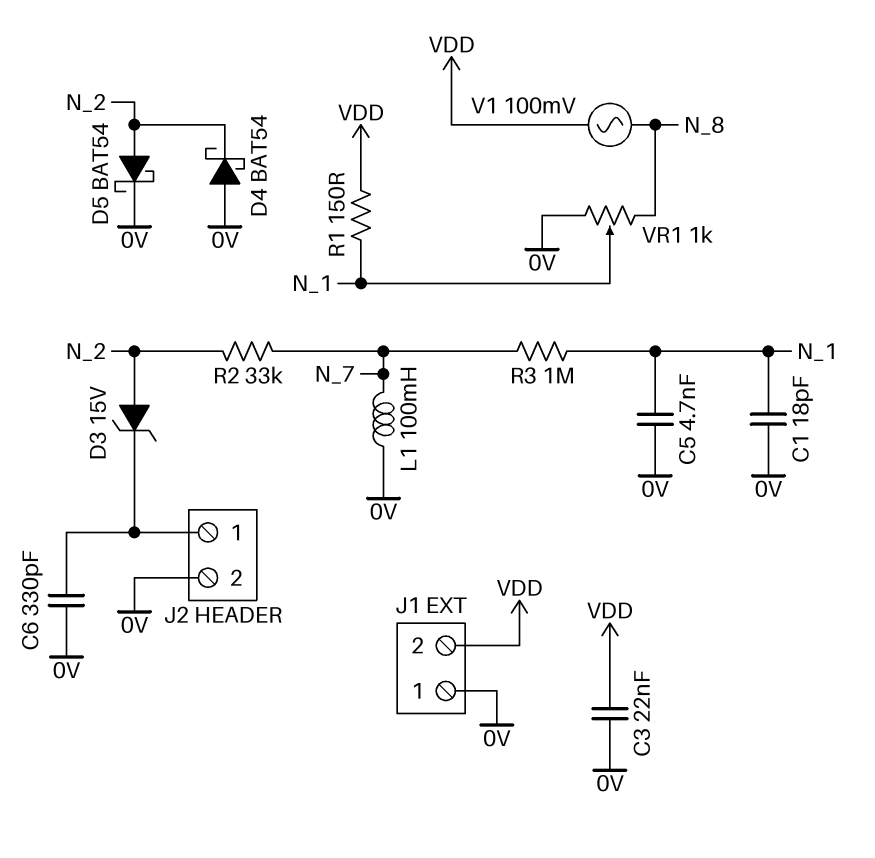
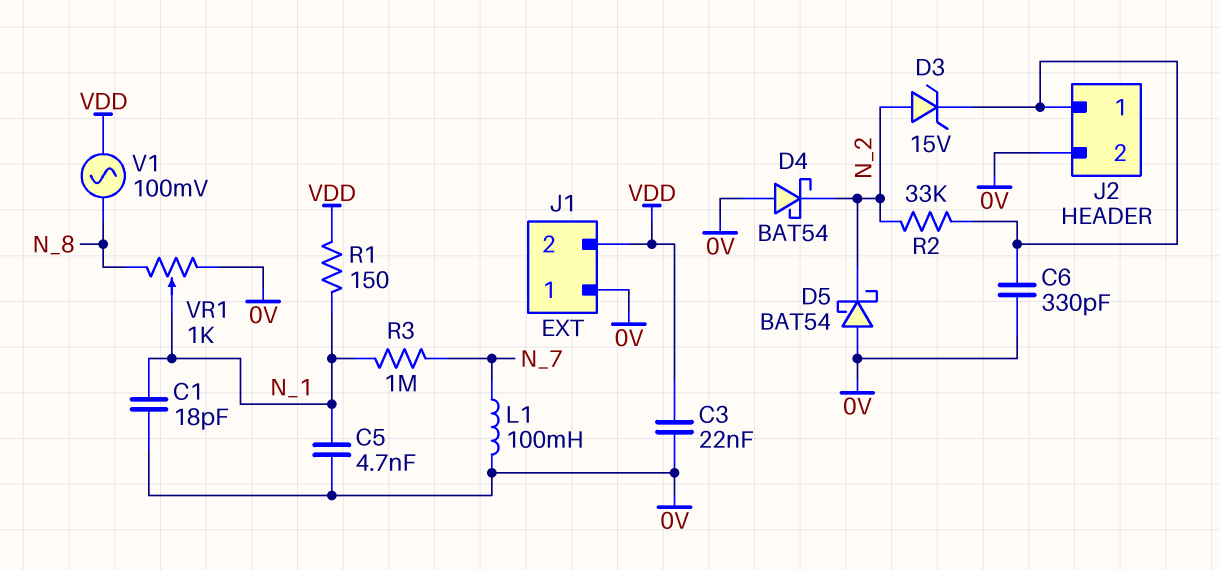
D5: schottky BAT54 (A N_2, K 0V) -> schottky BAT54 (A 0V, K N_2)
R2: 33k (N_2, N_7) -> 33k (J2/1, N_2)

